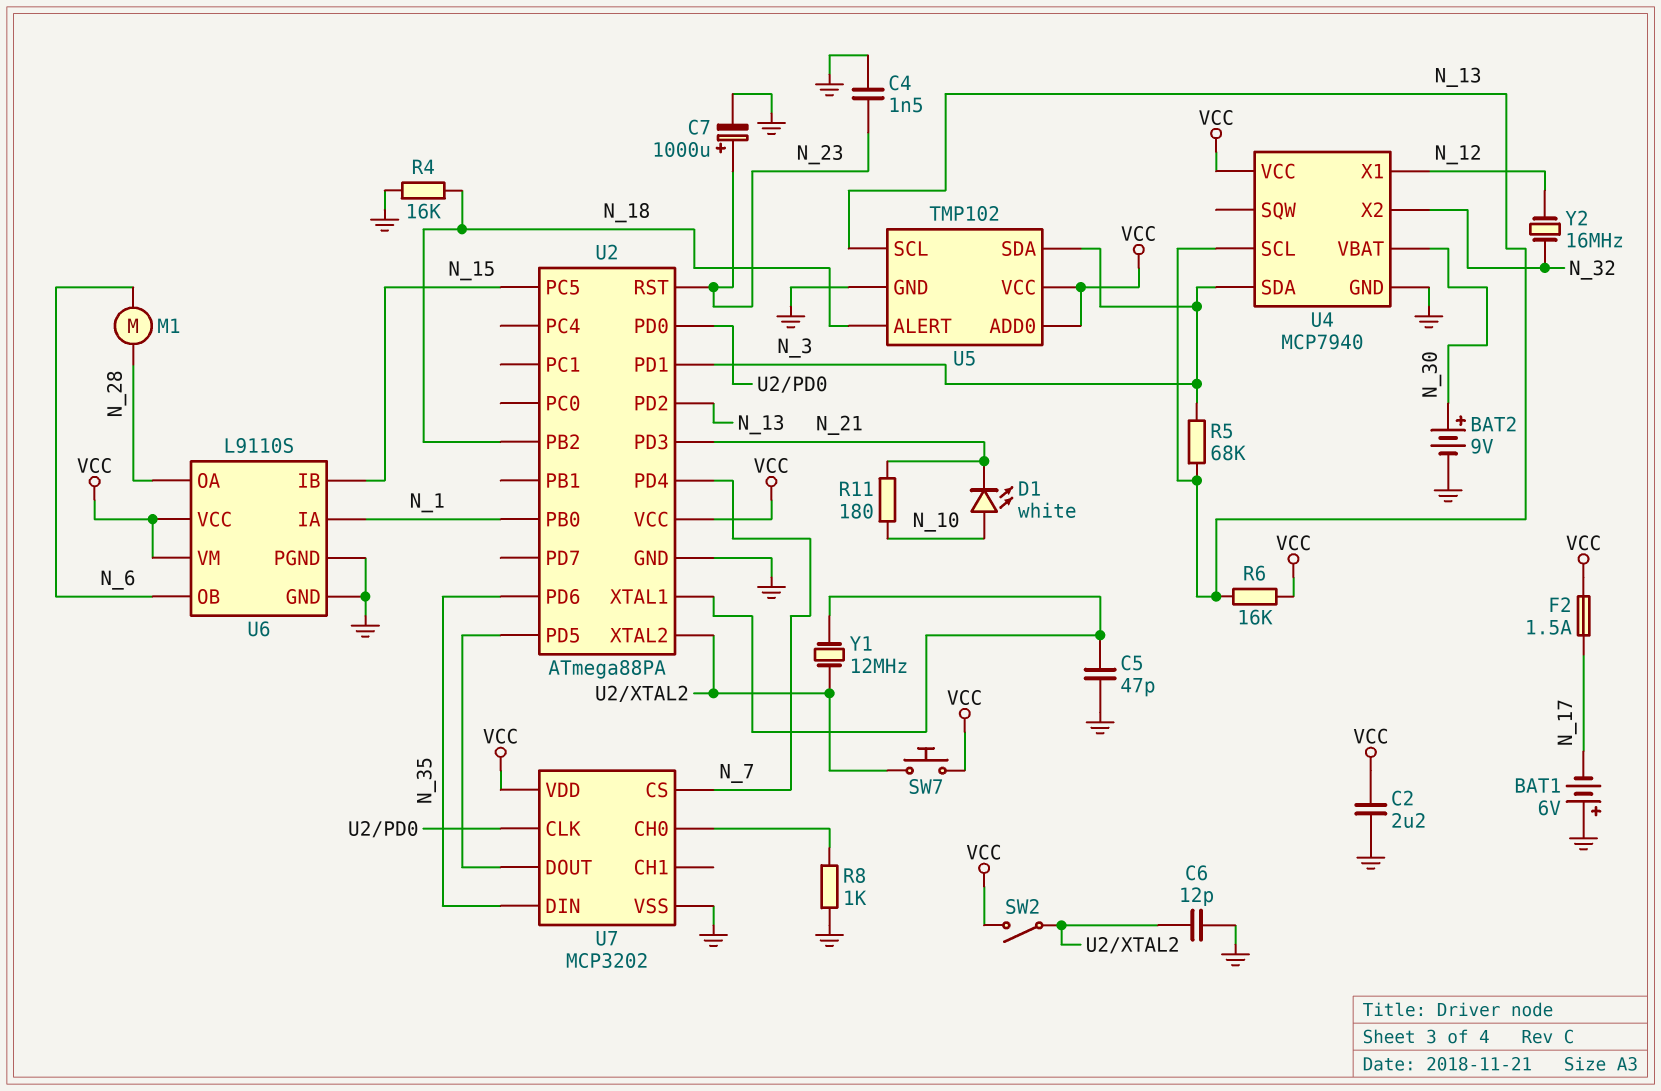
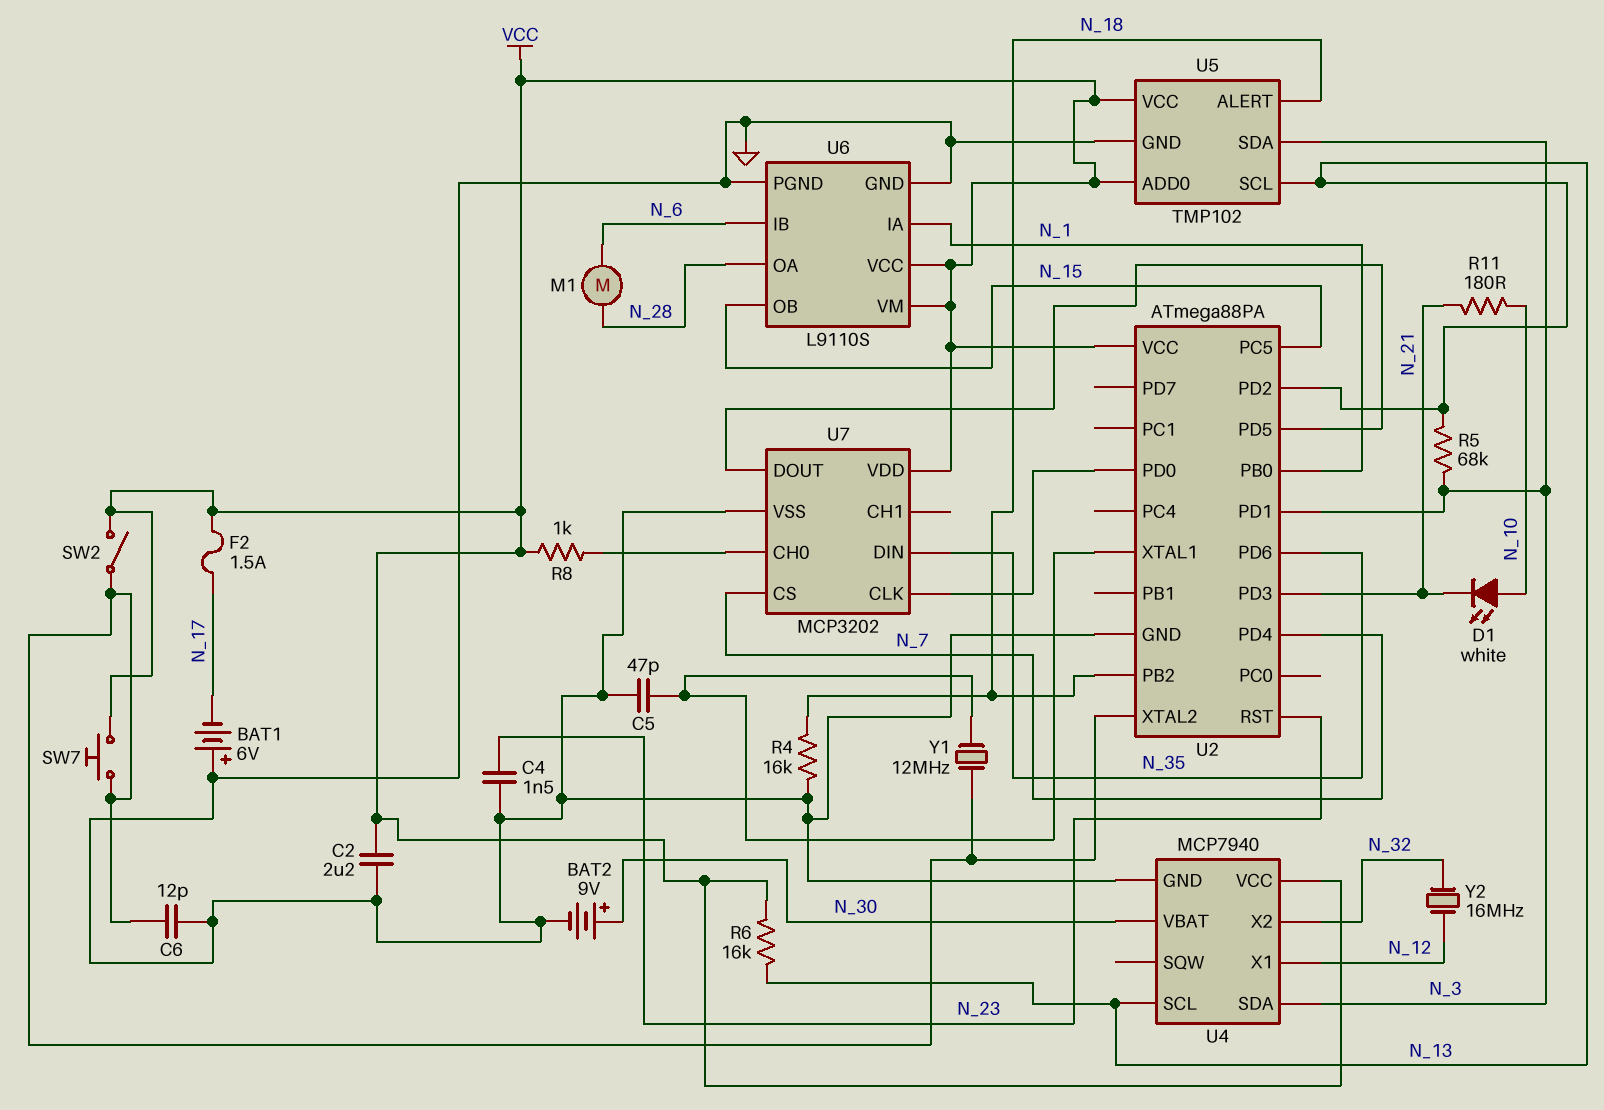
C7: 1000uF (plus N_23, minus GND) -> none
R8: 1k (GND, U7/CH0) -> 1k (U7/CH0, VCC)
U6 pin IB: N_15 -> N_6
U6 pin OB: N_6 -> N_15

